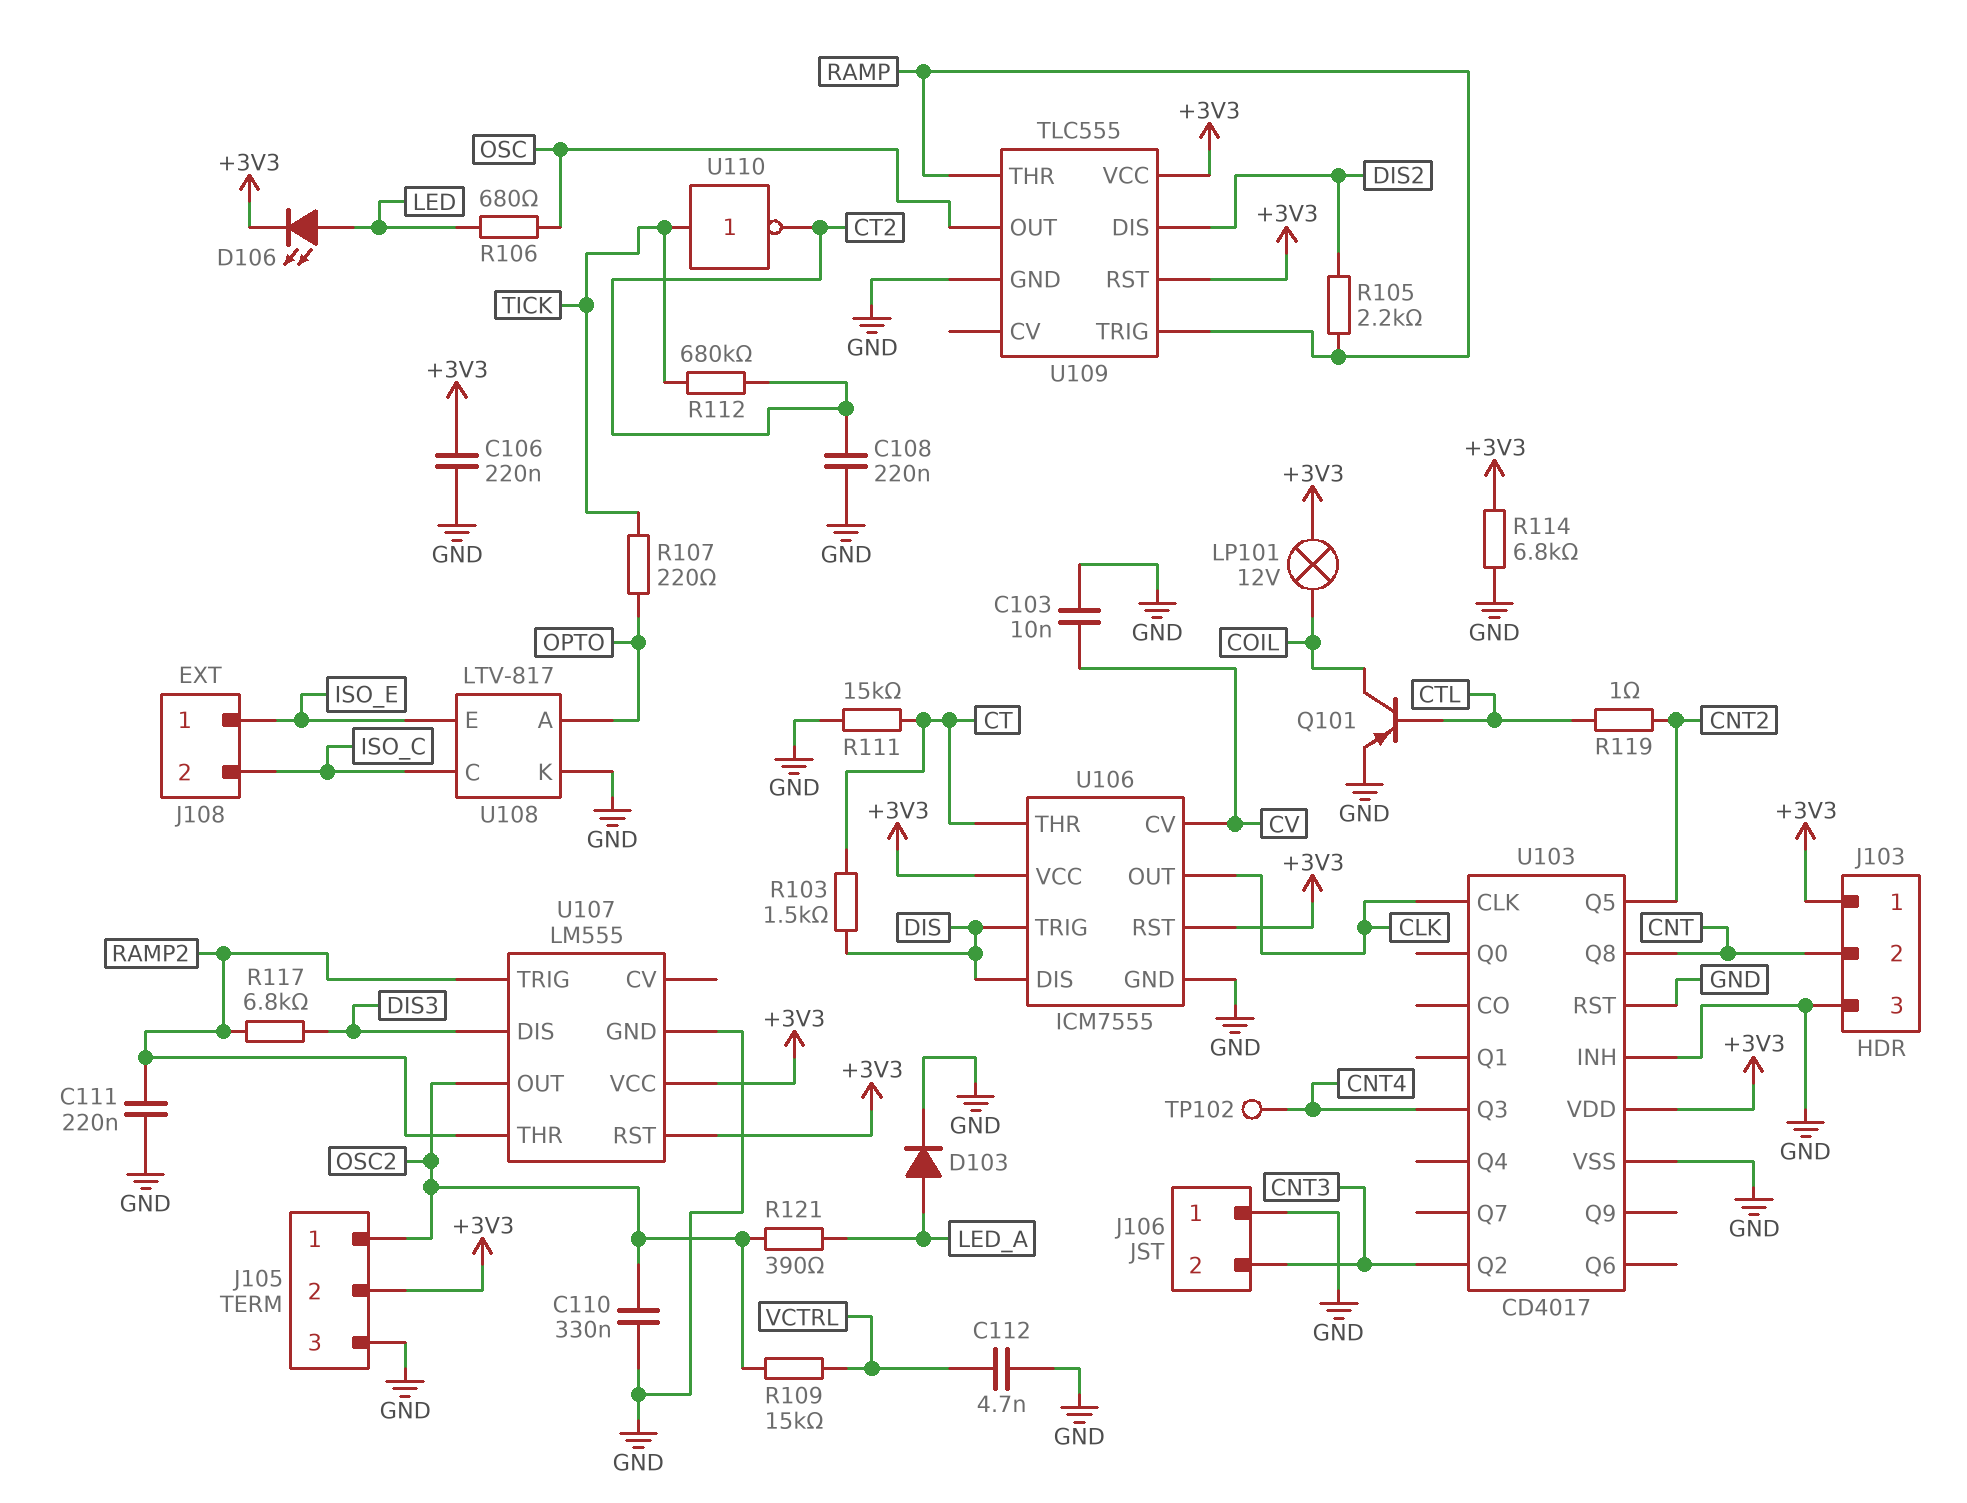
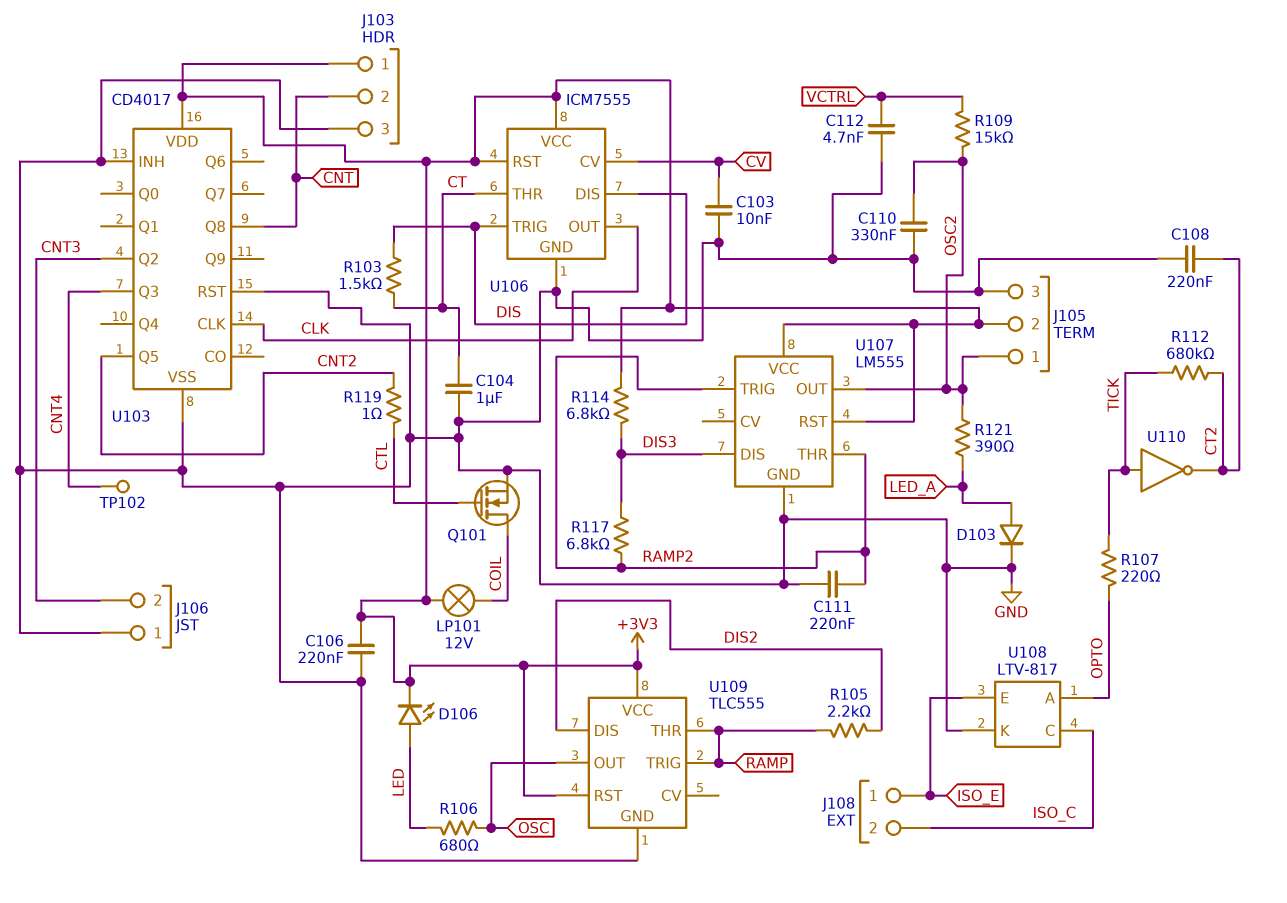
C104: none -> 1uF (CT, GND)
Q101: PNP (B CTL, C COIL, E GND) -> NMOS (G CTL, D COIL, S GND)
R111: 15k (CT, GND) -> none
R114: 6.8k (+3V3, GND) -> 6.8k (+3V3, DIS3)

